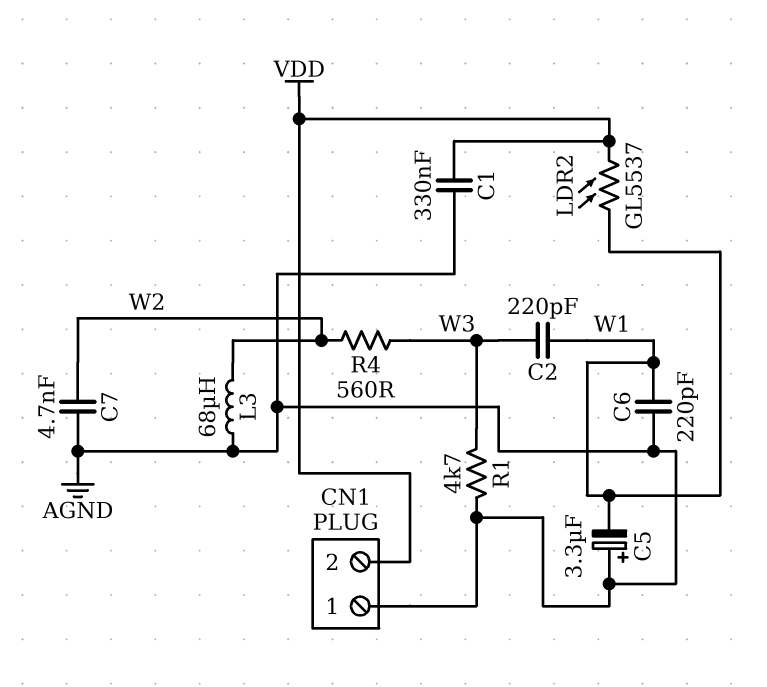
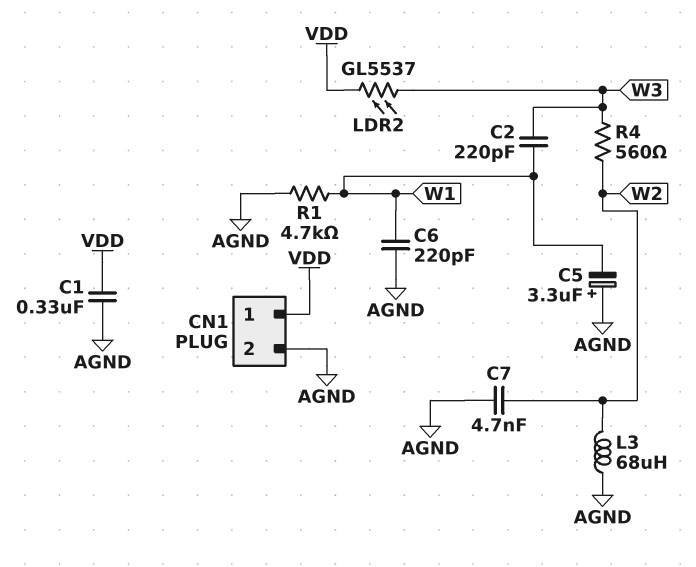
CN1 pin 1: AGND -> VDD
CN1 pin 2: VDD -> AGND
LDR2: GL5537 (VDD, W1) -> GL5537 (VDD, W3)
R1: 4.7k (AGND, W3) -> 4.7k (AGND, W1)

